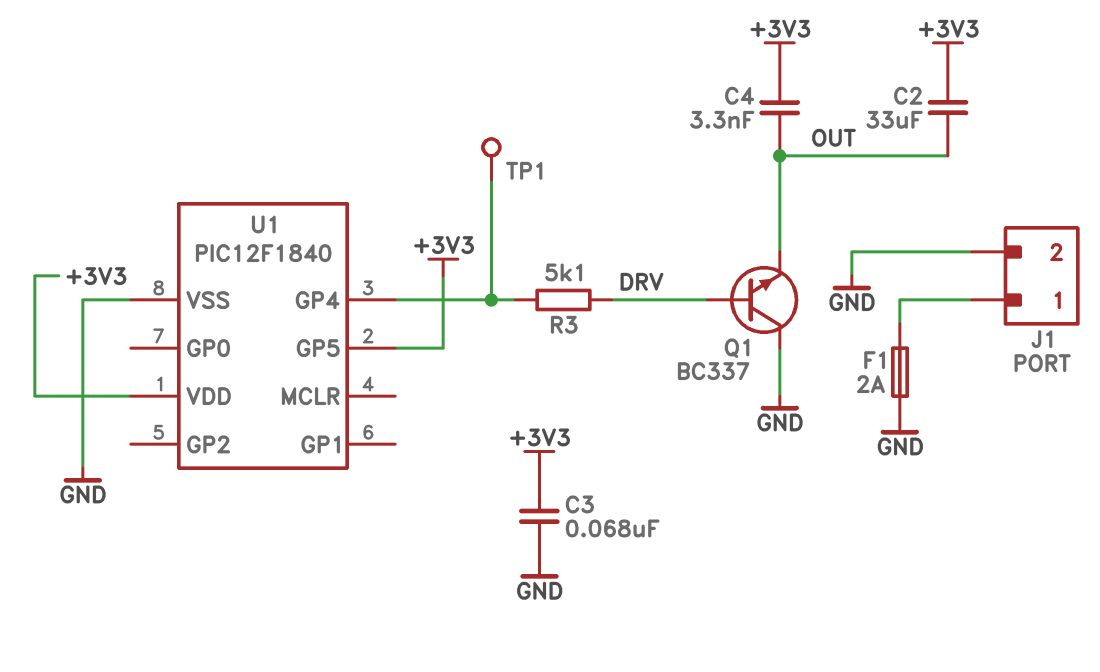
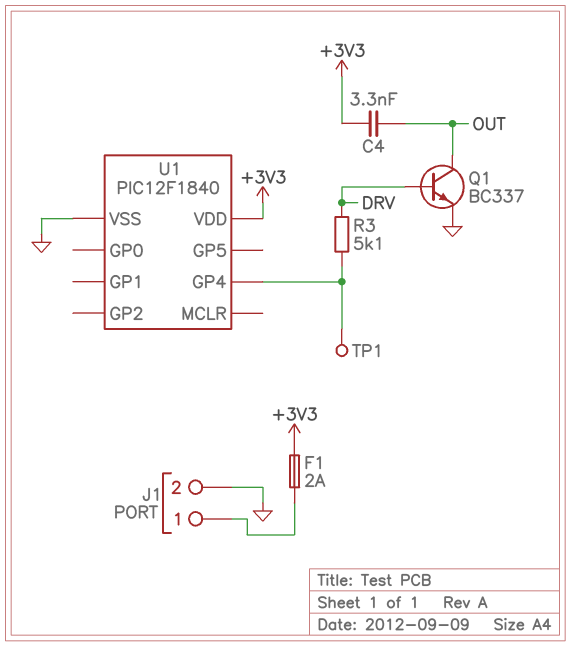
C2: 33uF (+3V3, OUT) -> none
C3: 68nF (+3V3, GND) -> none
F1: 2A (GND, J1/1) -> 2A (+3V3, J1/1)
Q1: NPN BC337 (B DRV, C GND, E OUT) -> NPN BC337 (B DRV, C OUT, E GND)
U1 pin GP5: +3V3 -> none

